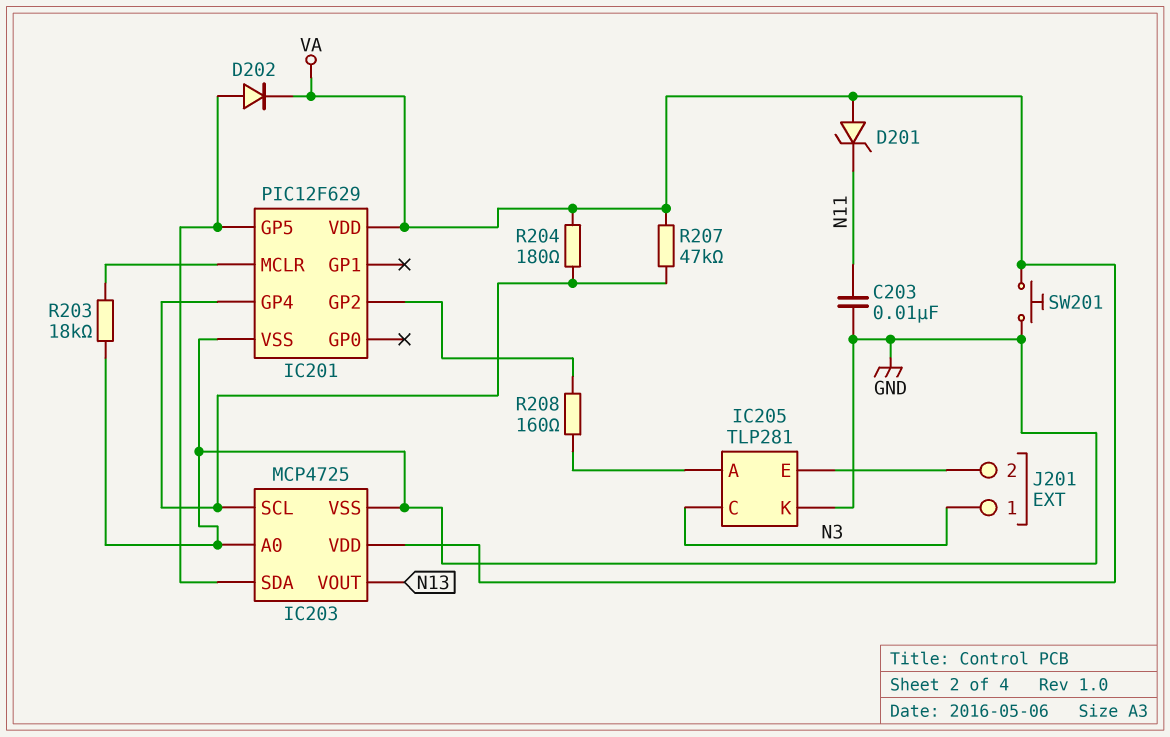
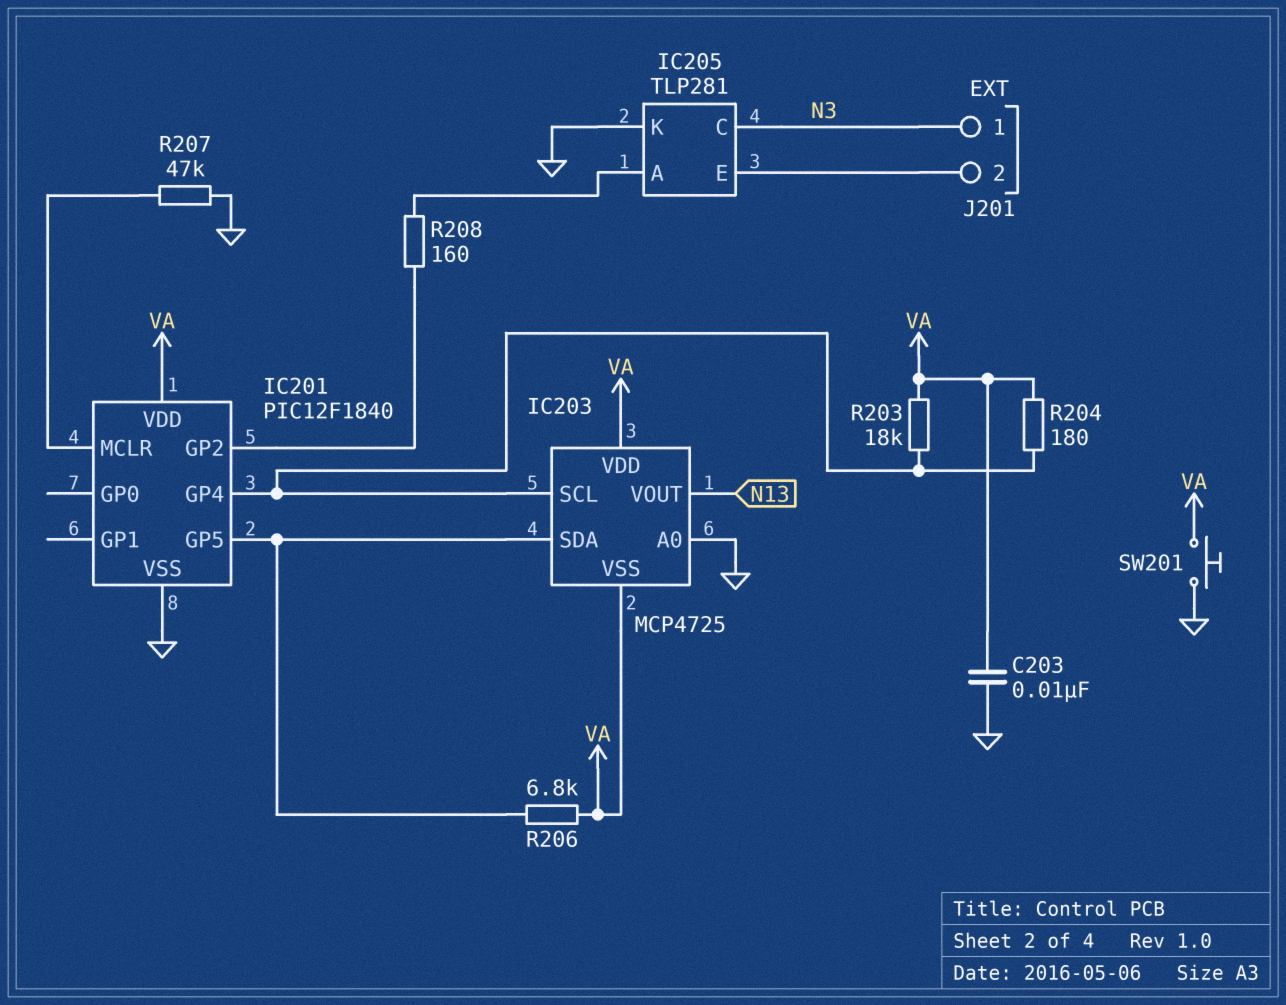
C203: 10nF (GND, N11) -> 10nF (GND, VA)
D201: zener (A VA, K N11) -> none
D202: diode (A IC201/GP5, K VA) -> none
IC201: PIC12F629 -> PIC12F1840
IC203 pin VSS: GND -> VA
R203: 18k (GND, IC201/MCLR) -> 18k (IC201/GP4, VA)
R206: none -> 6.8k (IC201/GP5, VA)
R207: 47k (IC201/GP4, VA) -> 47k (GND, IC201/MCLR)

